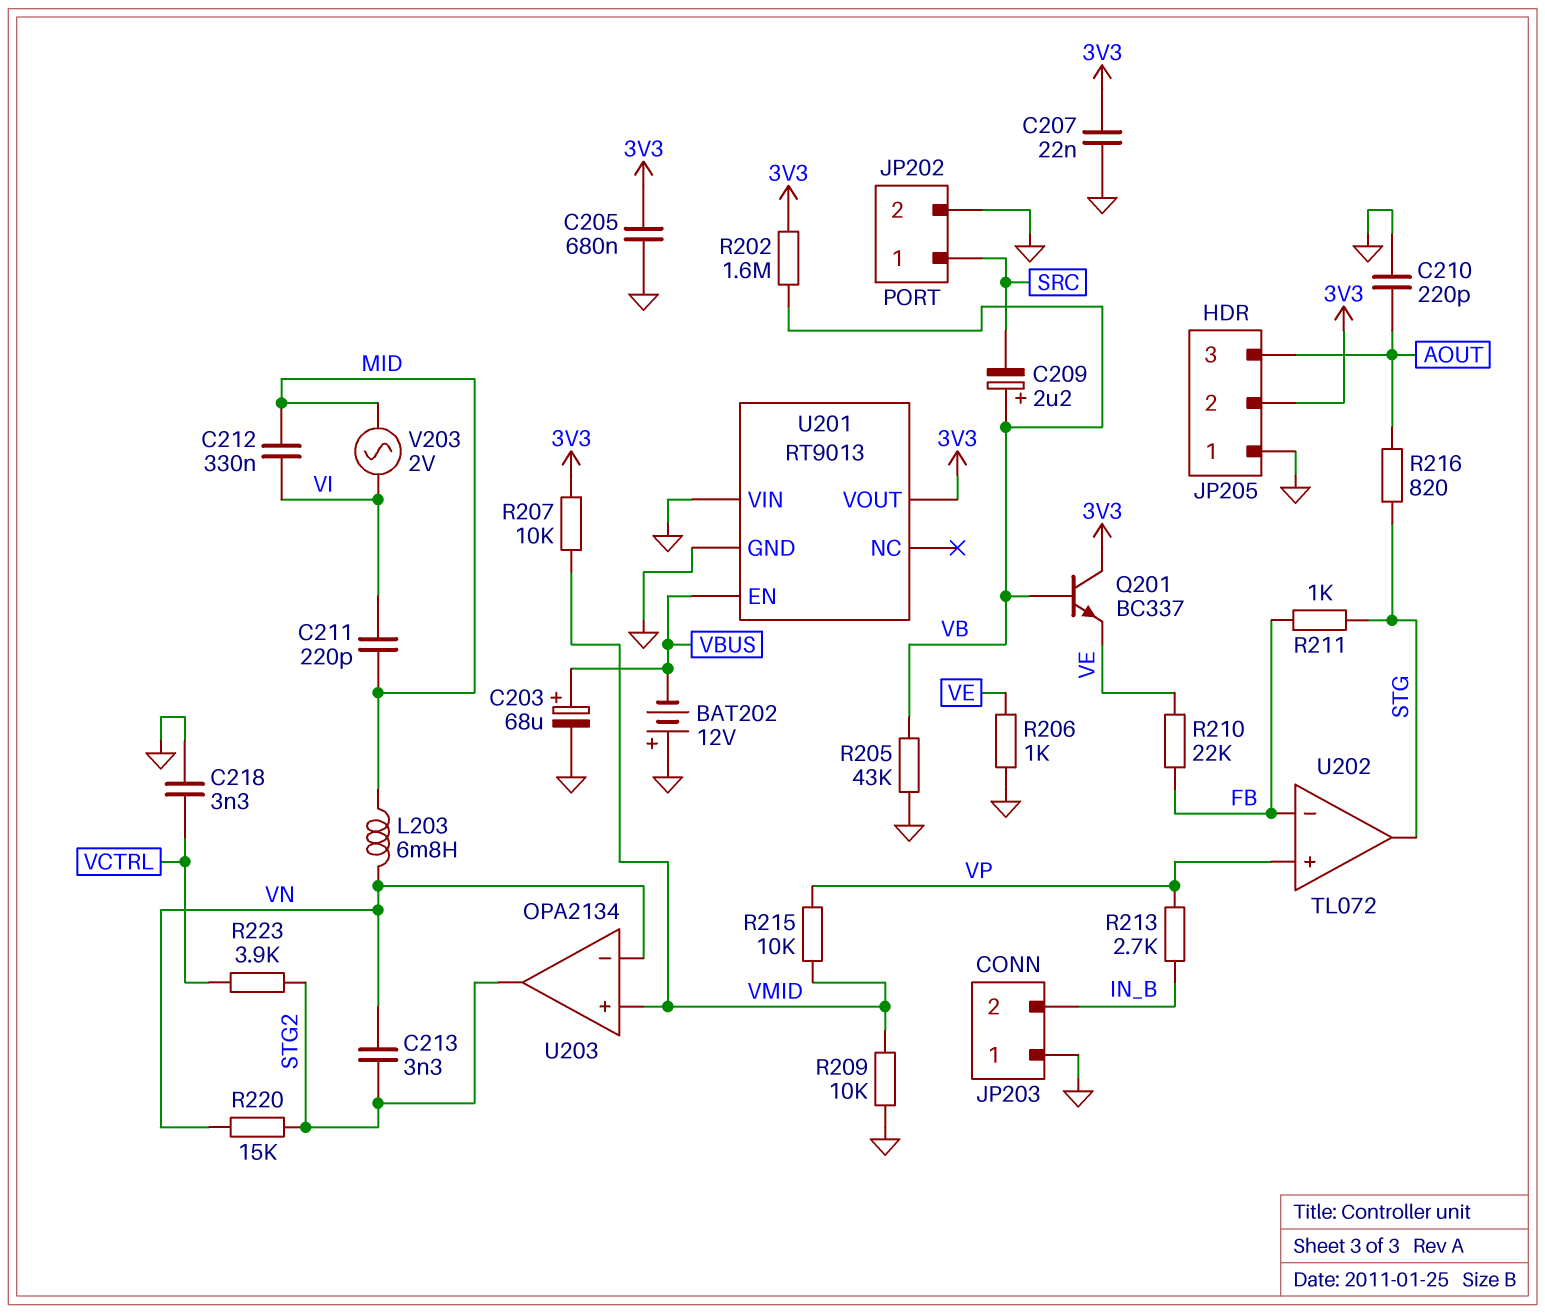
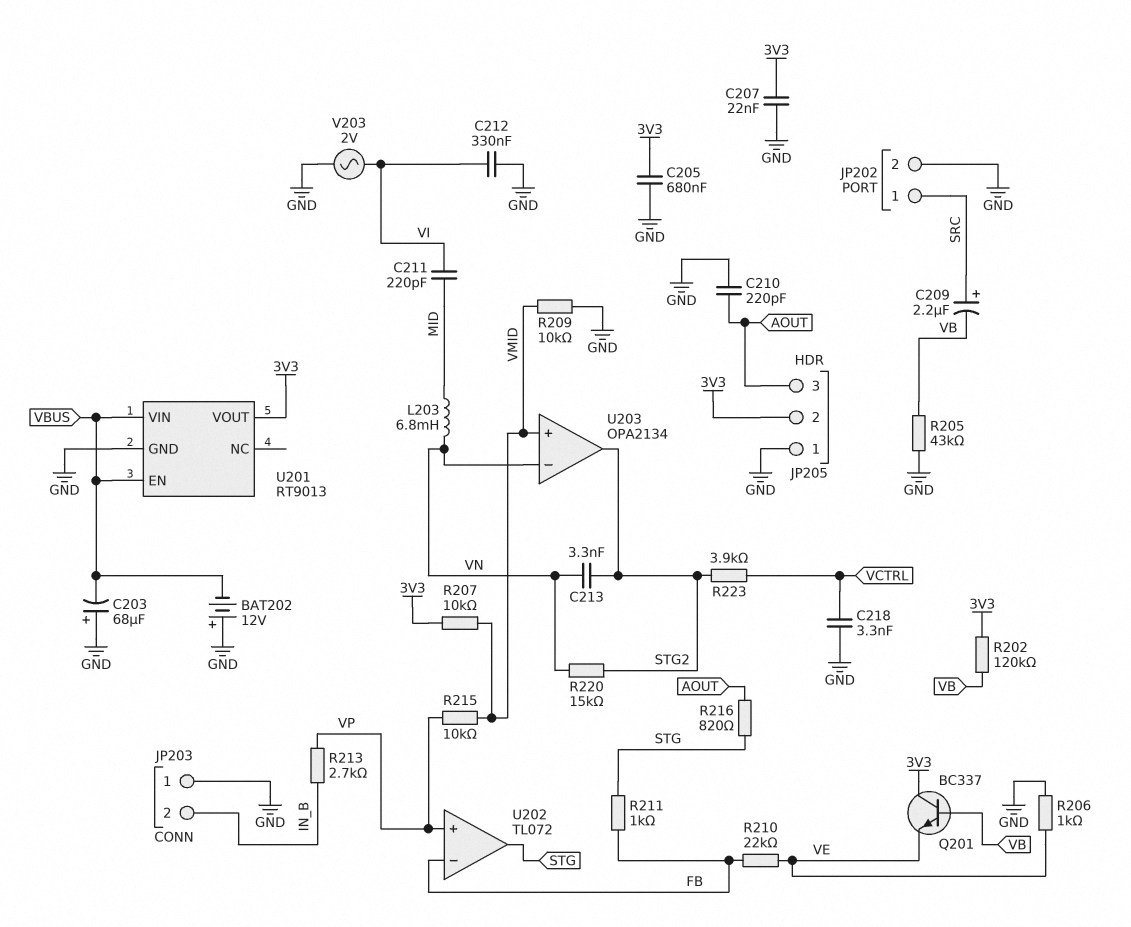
C203: 68uF (plus VBUS, minus GND) -> 68uF (plus GND, minus VBUS)
C209: 2.2uF (plus VB, minus SRC) -> 2.2uF (plus SRC, minus VB)
C212: 330nF (MID, VI) -> 330nF (GND, VI)
R202: 1.6M (3V3, VB) -> 120k (3V3, VB)
U201 pin VIN: GND -> VBUS
V203: AC 2V (MID, VI) -> AC 2V (GND, VI)

